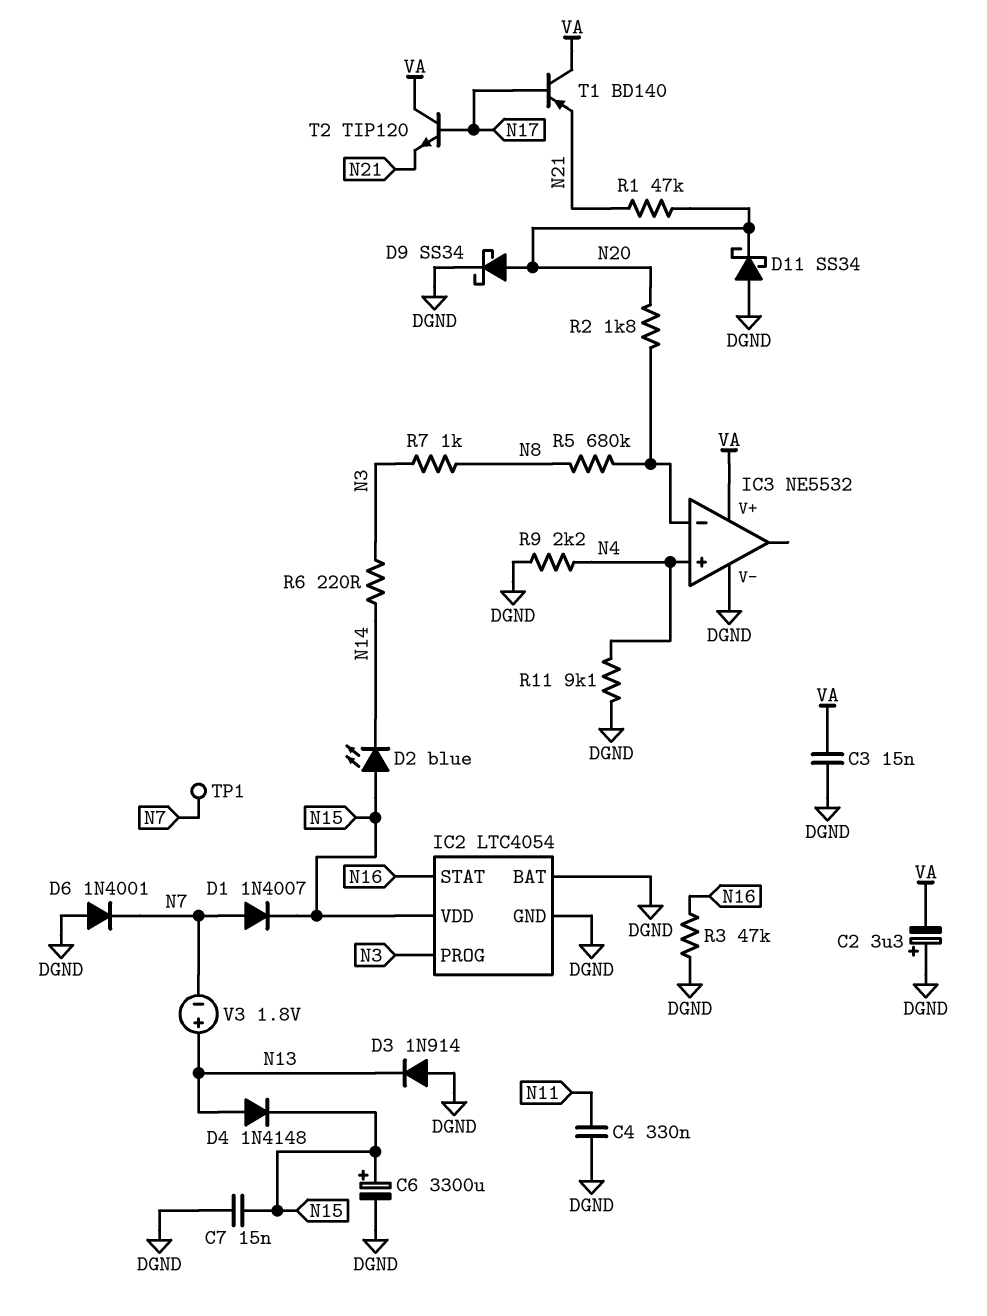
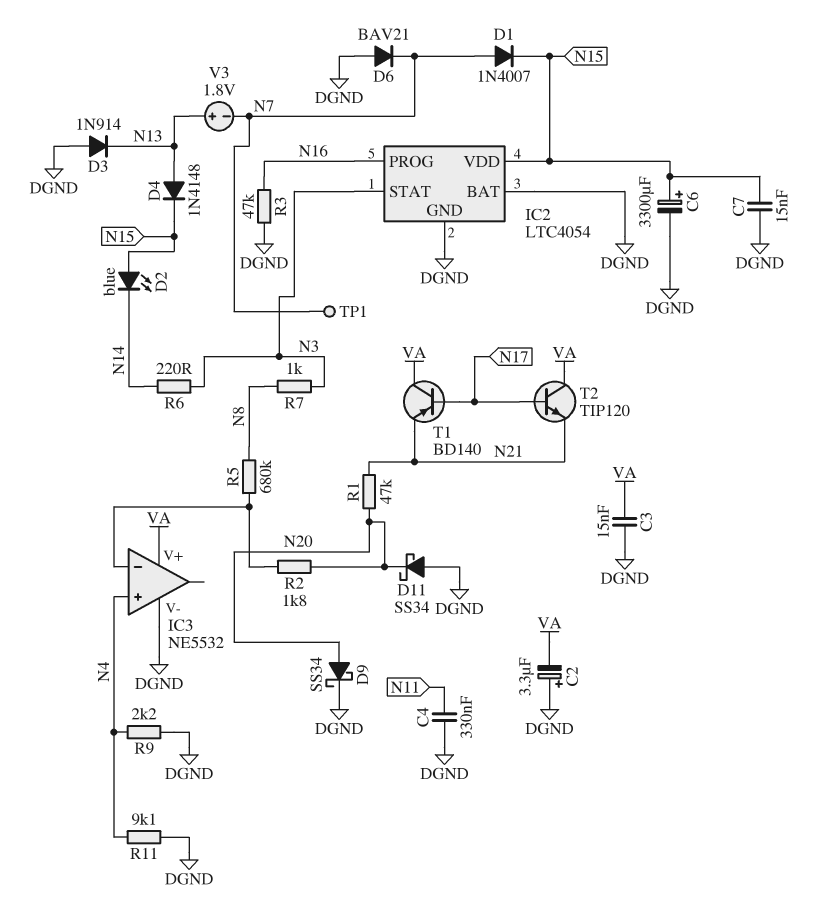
D6: diode 1N4001 (A DGND, K N7) -> diode BAV21 (A DGND, K N7)
IC2 pin PROG: N3 -> N16
IC2 pin STAT: N16 -> N3

